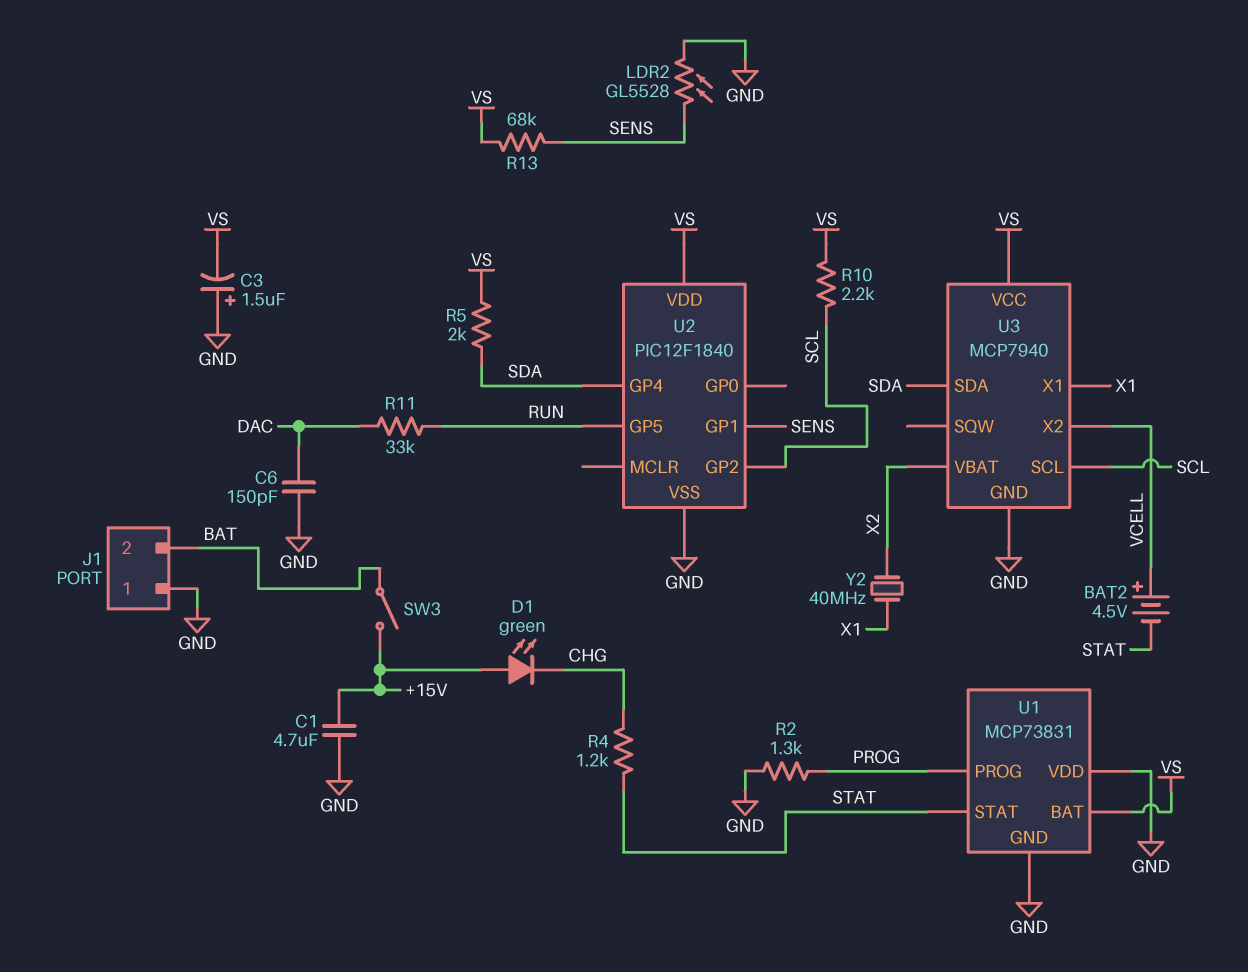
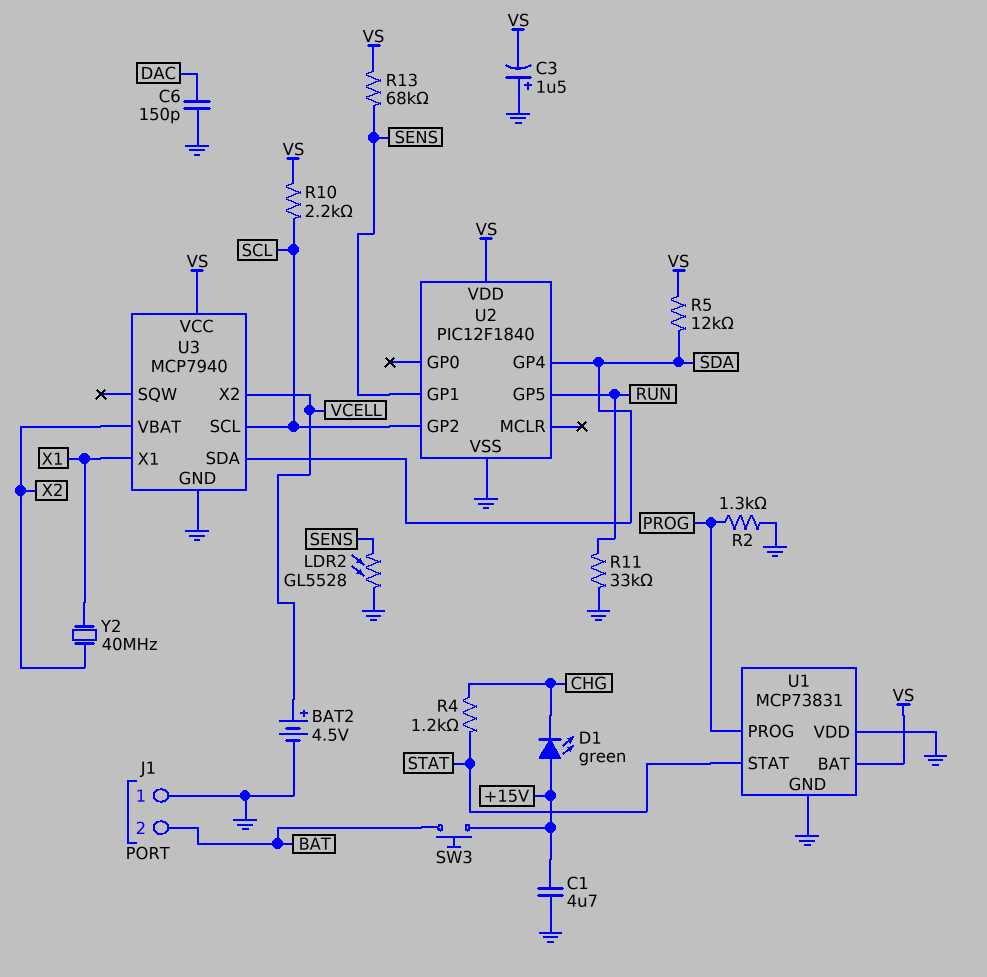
BAT2: 4.5V (plus VCELL, minus STAT) -> 4.5V (plus VCELL, minus GND)
R5: 2k (SDA, VS) -> 12k (SDA, VS)
R11: 33k (DAC, RUN) -> 33k (GND, RUN)
SW3: switch (+15V, BAT) -> button (+15V, BAT)

